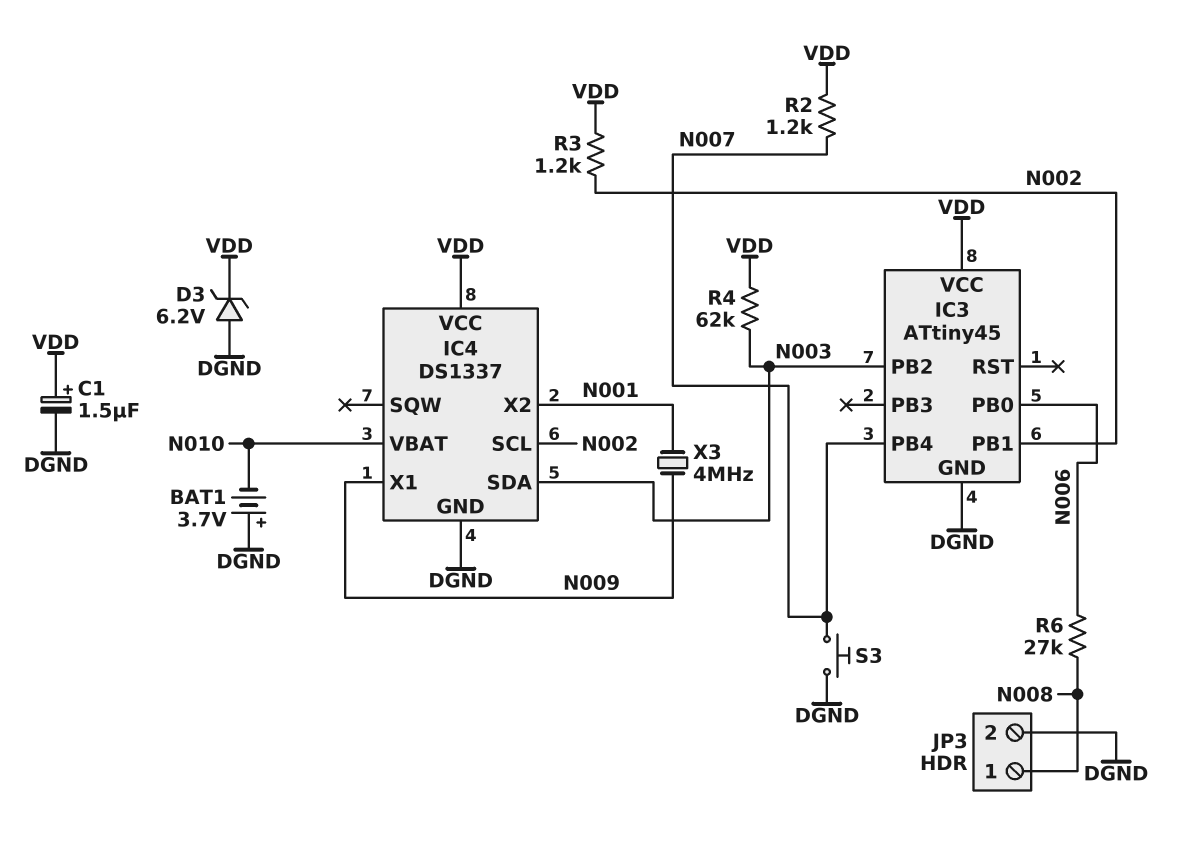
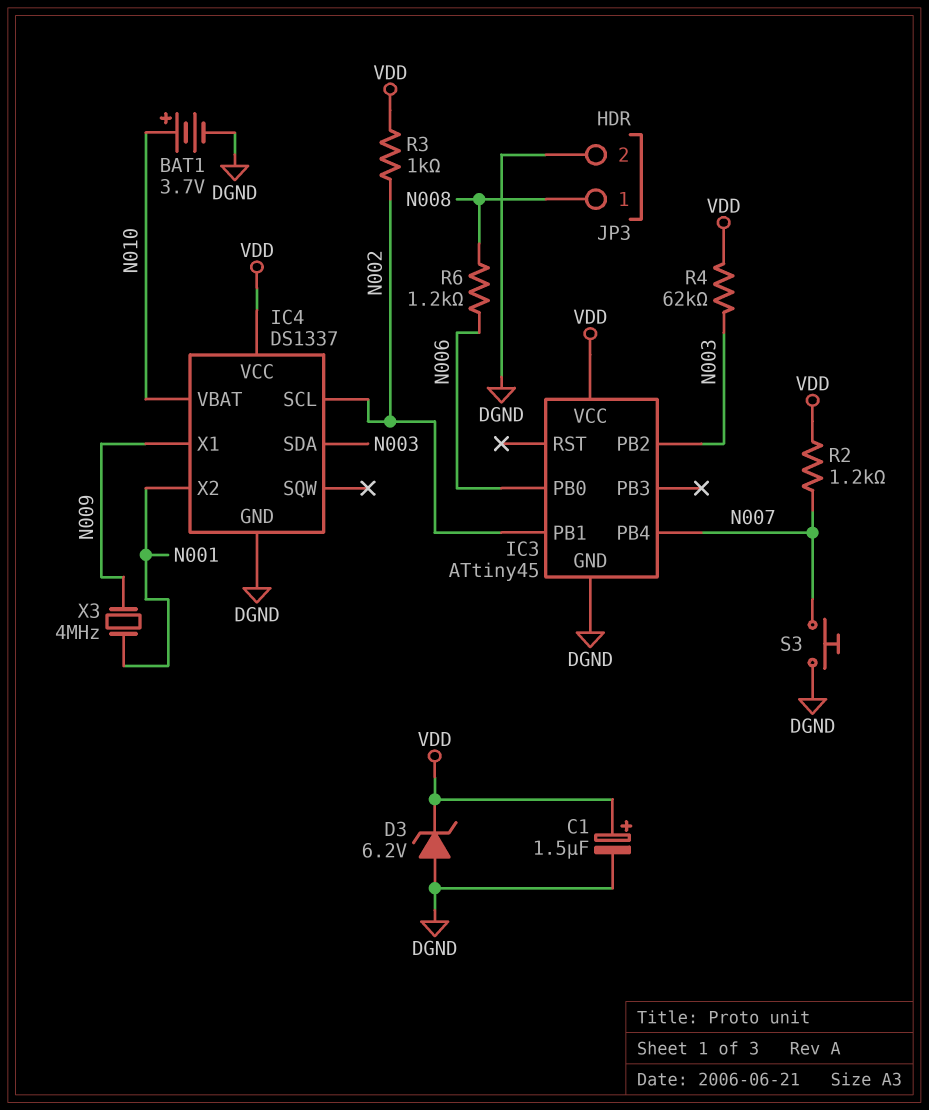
BAT1: 3.7V (plus DGND, minus N010) -> 3.7V (plus N010, minus DGND)
R3: 1.2k (N002, VDD) -> 1k (N002, VDD)
R6: 27k (N006, N008) -> 1.2k (N006, N008)

